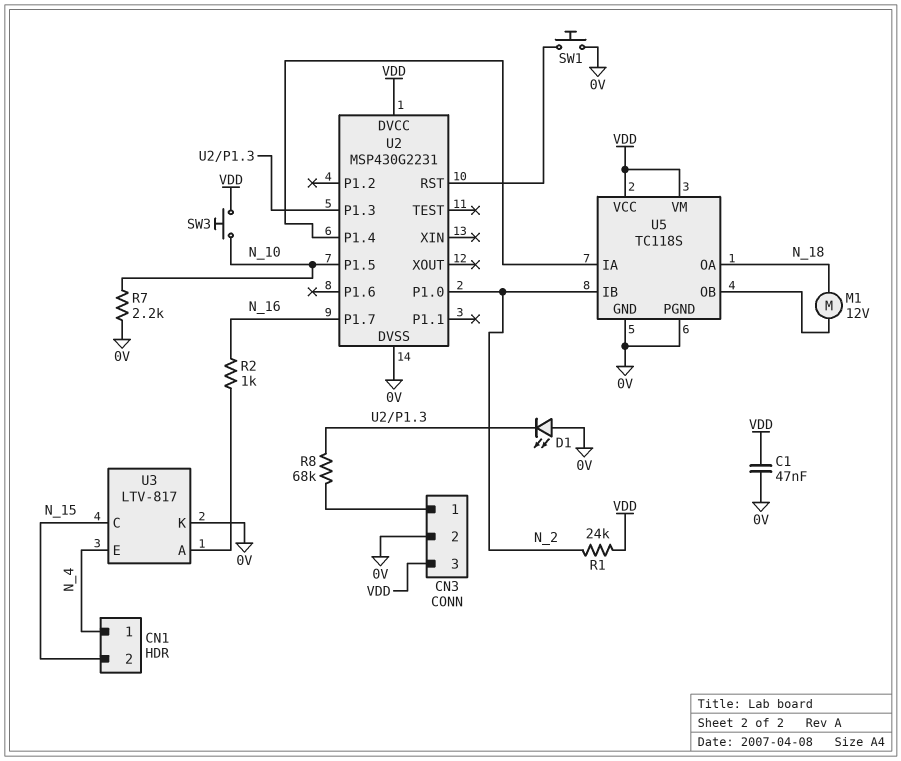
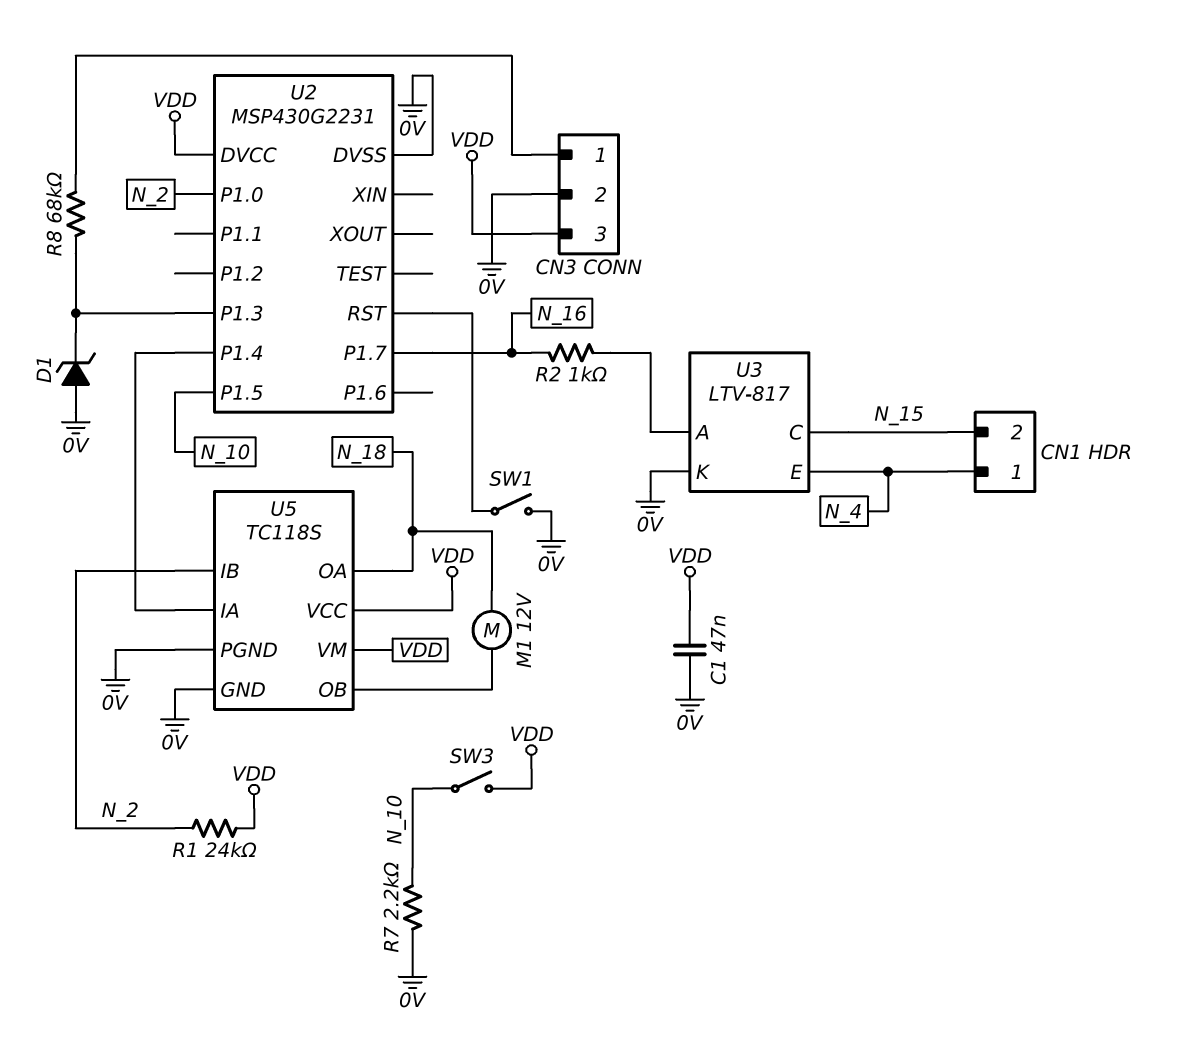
D1: LED (A 0V, K U2/P1.3) -> zener (A 0V, K U2/P1.3)
SW1: button (0V, U2/RST) -> switch (0V, U2/RST)
SW3: button (N_10, VDD) -> switch (N_10, VDD)

